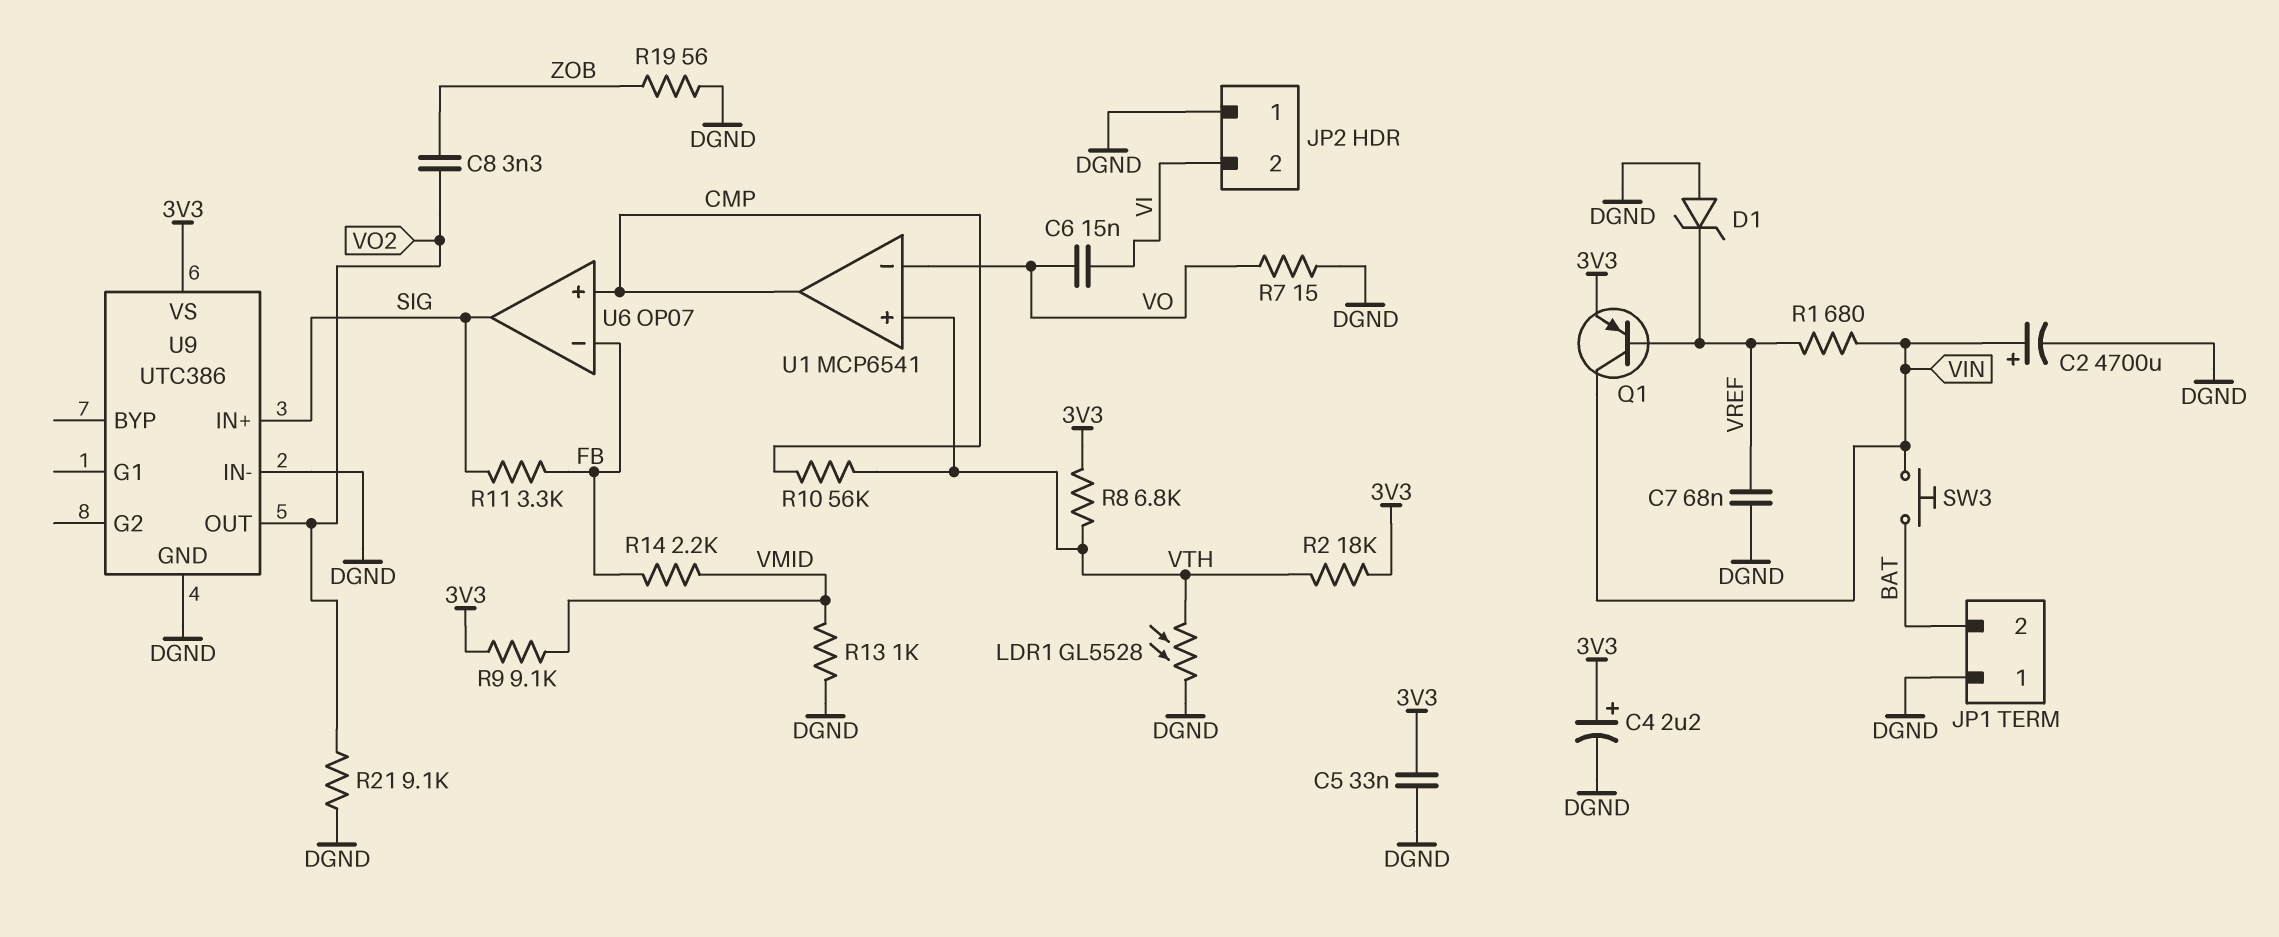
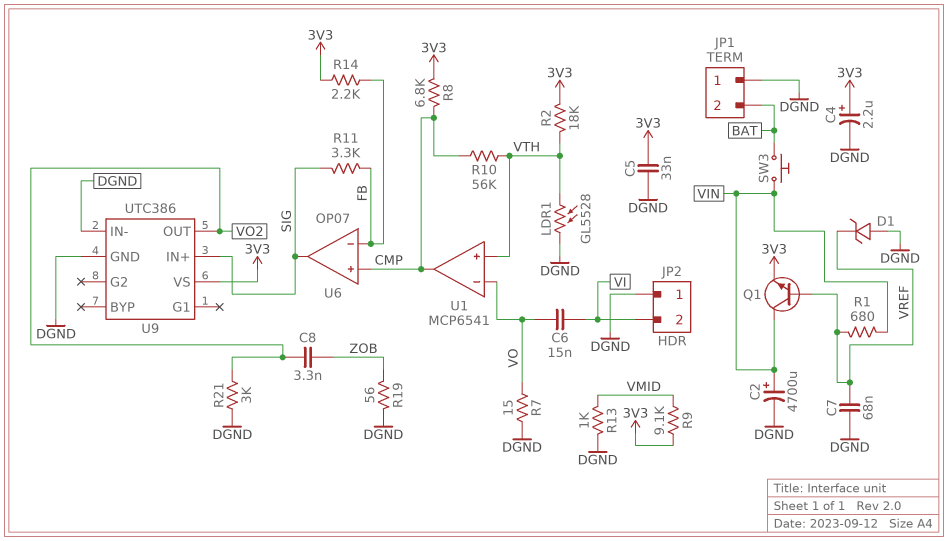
Q1: PNP (B VREF, C VIN, E 3V3) -> NPN (B VREF, C VIN, E 3V3)
R8: 6.8k (3V3, VTH) -> 6.8k (3V3, CMP)
R14: 2.2k (FB, VMID) -> 2.2k (3V3, FB)
R21: 9.1k (DGND, VO2) -> 3k (DGND, VO2)

